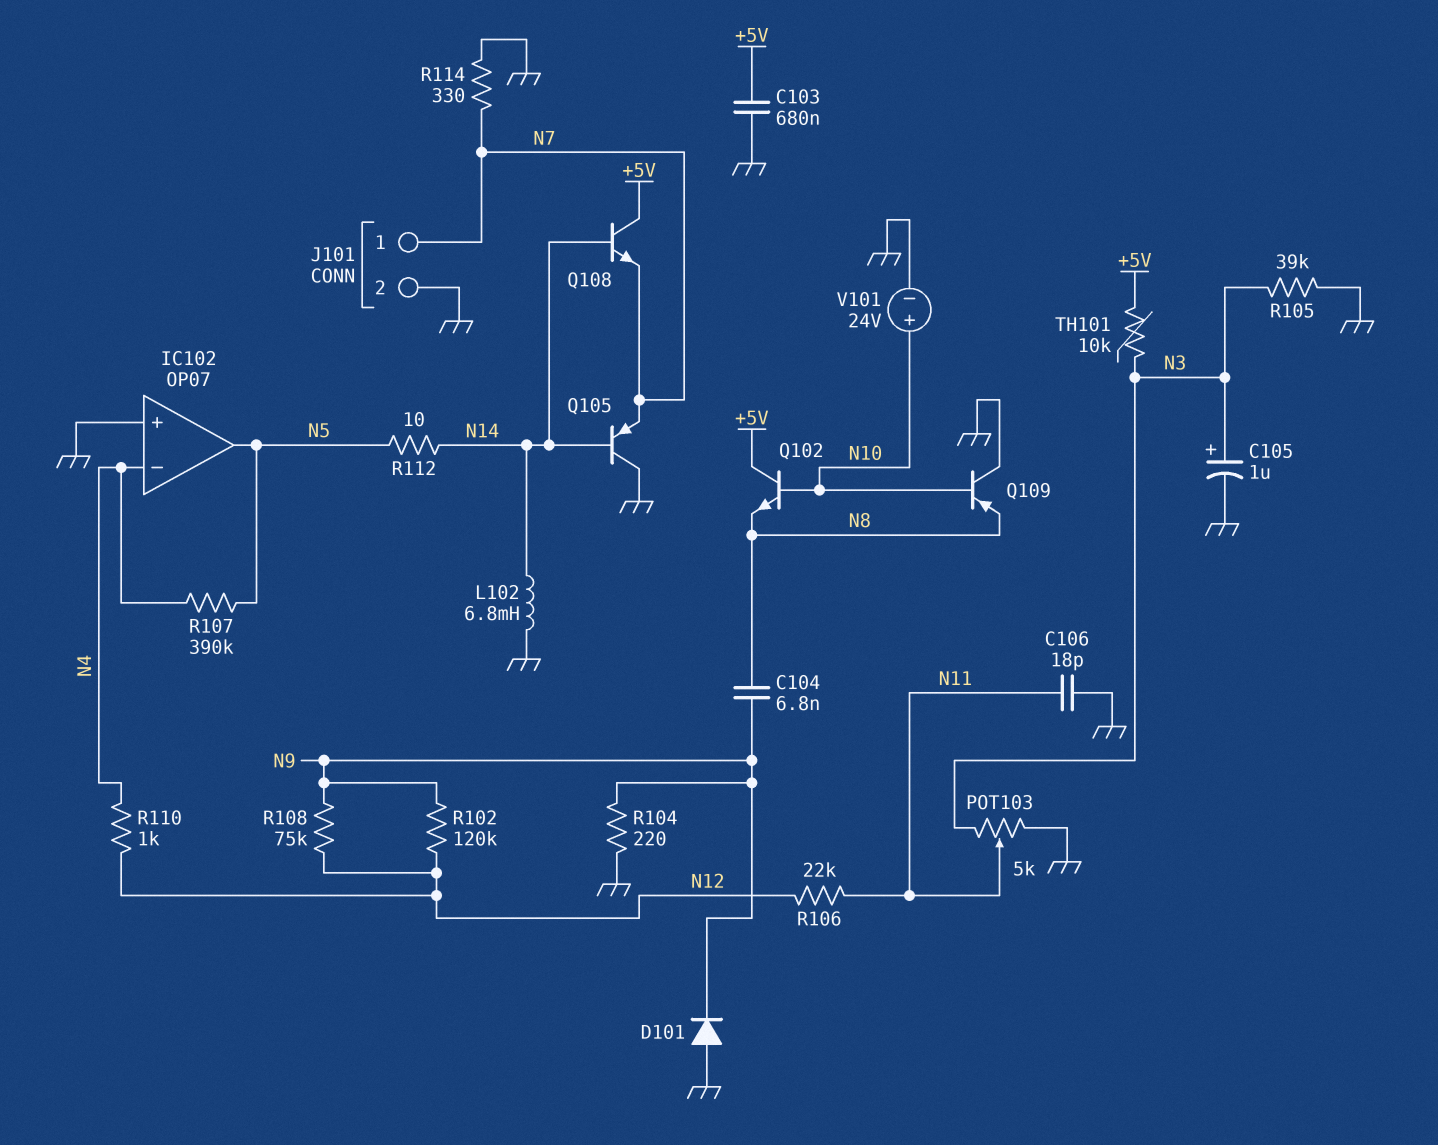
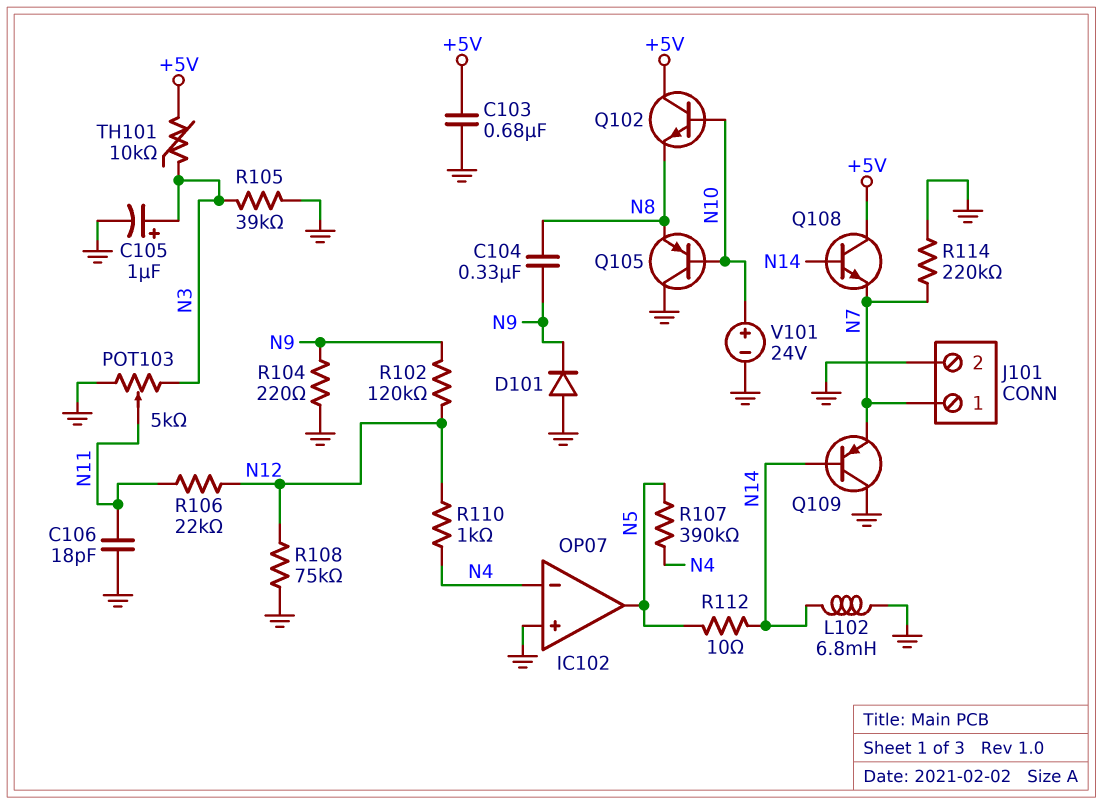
C104: 6.8nF (N8, N9) -> 330nF (N8, N9)
Q105: PNP (B N14, C GND, E N7) -> PNP (B N10, C GND, E N8)
Q109: PNP (B N10, C GND, E N8) -> PNP (B N14, C GND, E N7)
R108: 75k (N9, N12) -> 75k (GND, N12)
R114: 330 (GND, N7) -> 220k (GND, N7)

